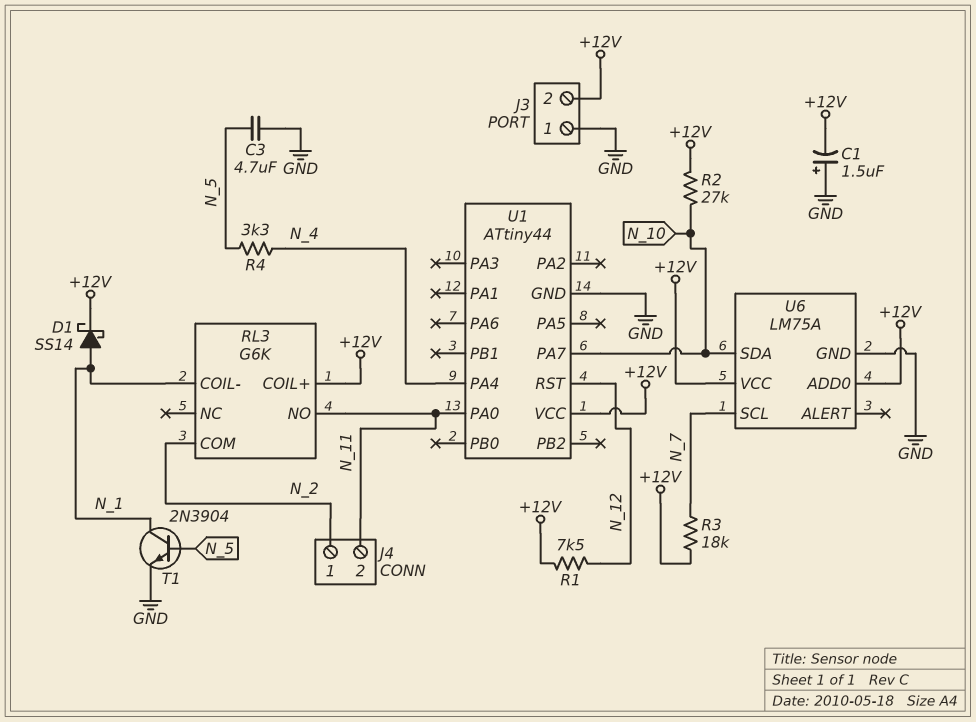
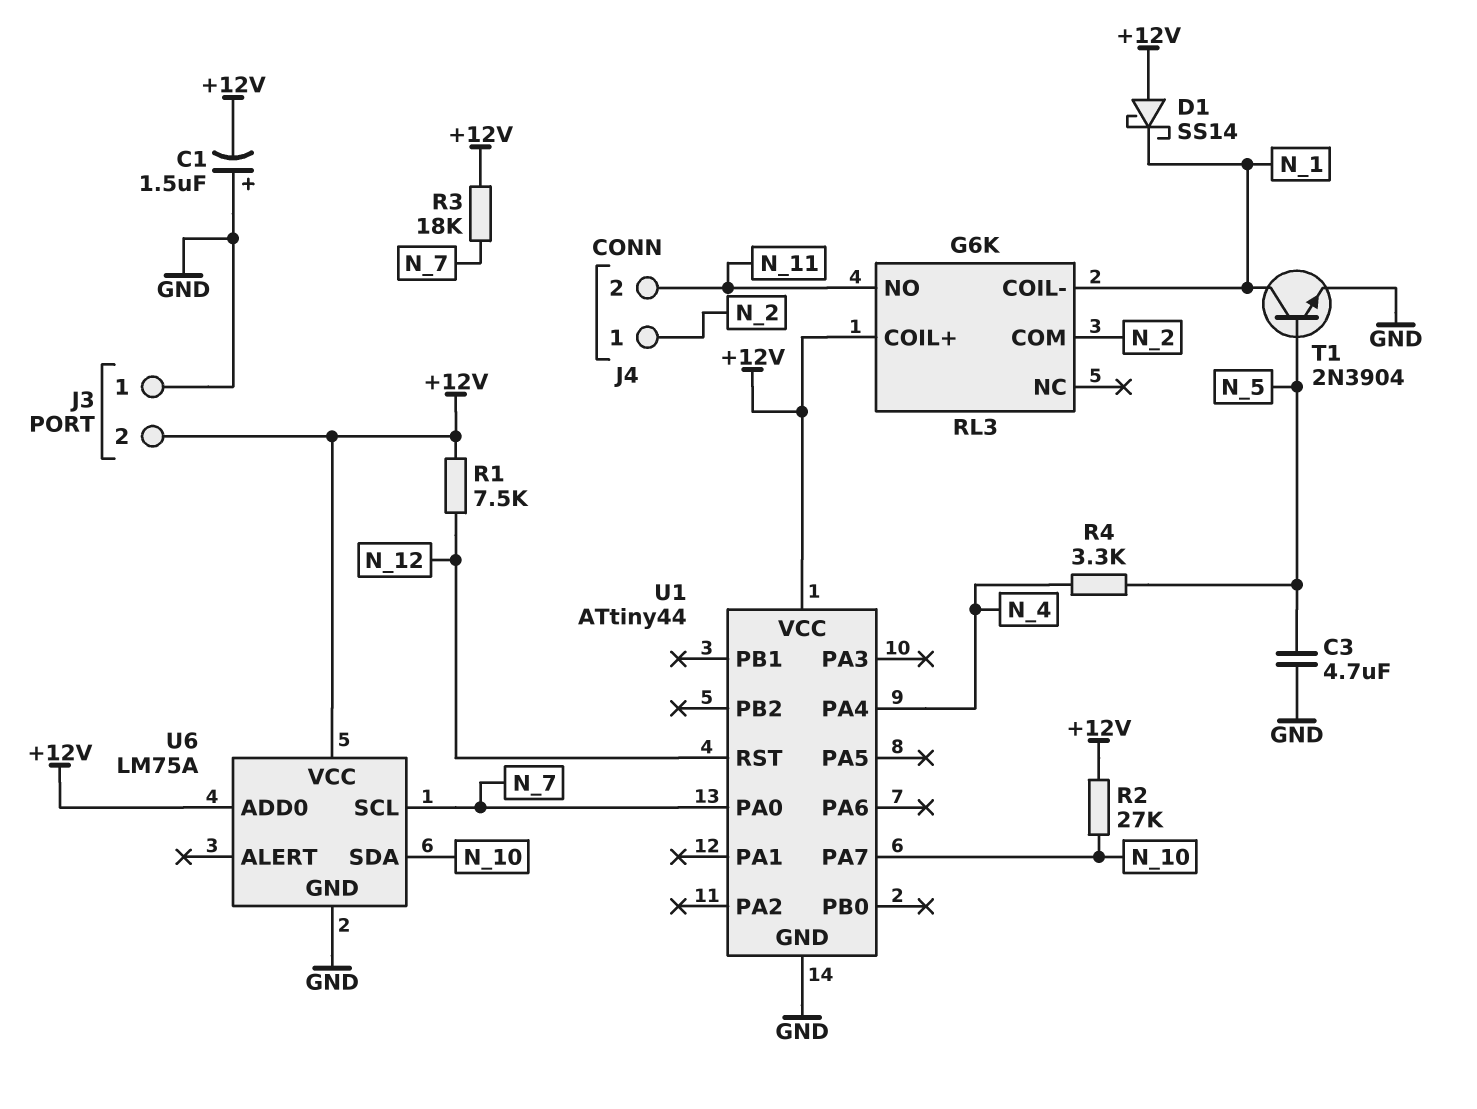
D1: schottky SS14 (A N_1, K +12V) -> schottky SS14 (A +12V, K N_1)
U1 pin PA0: N_11 -> N_7

